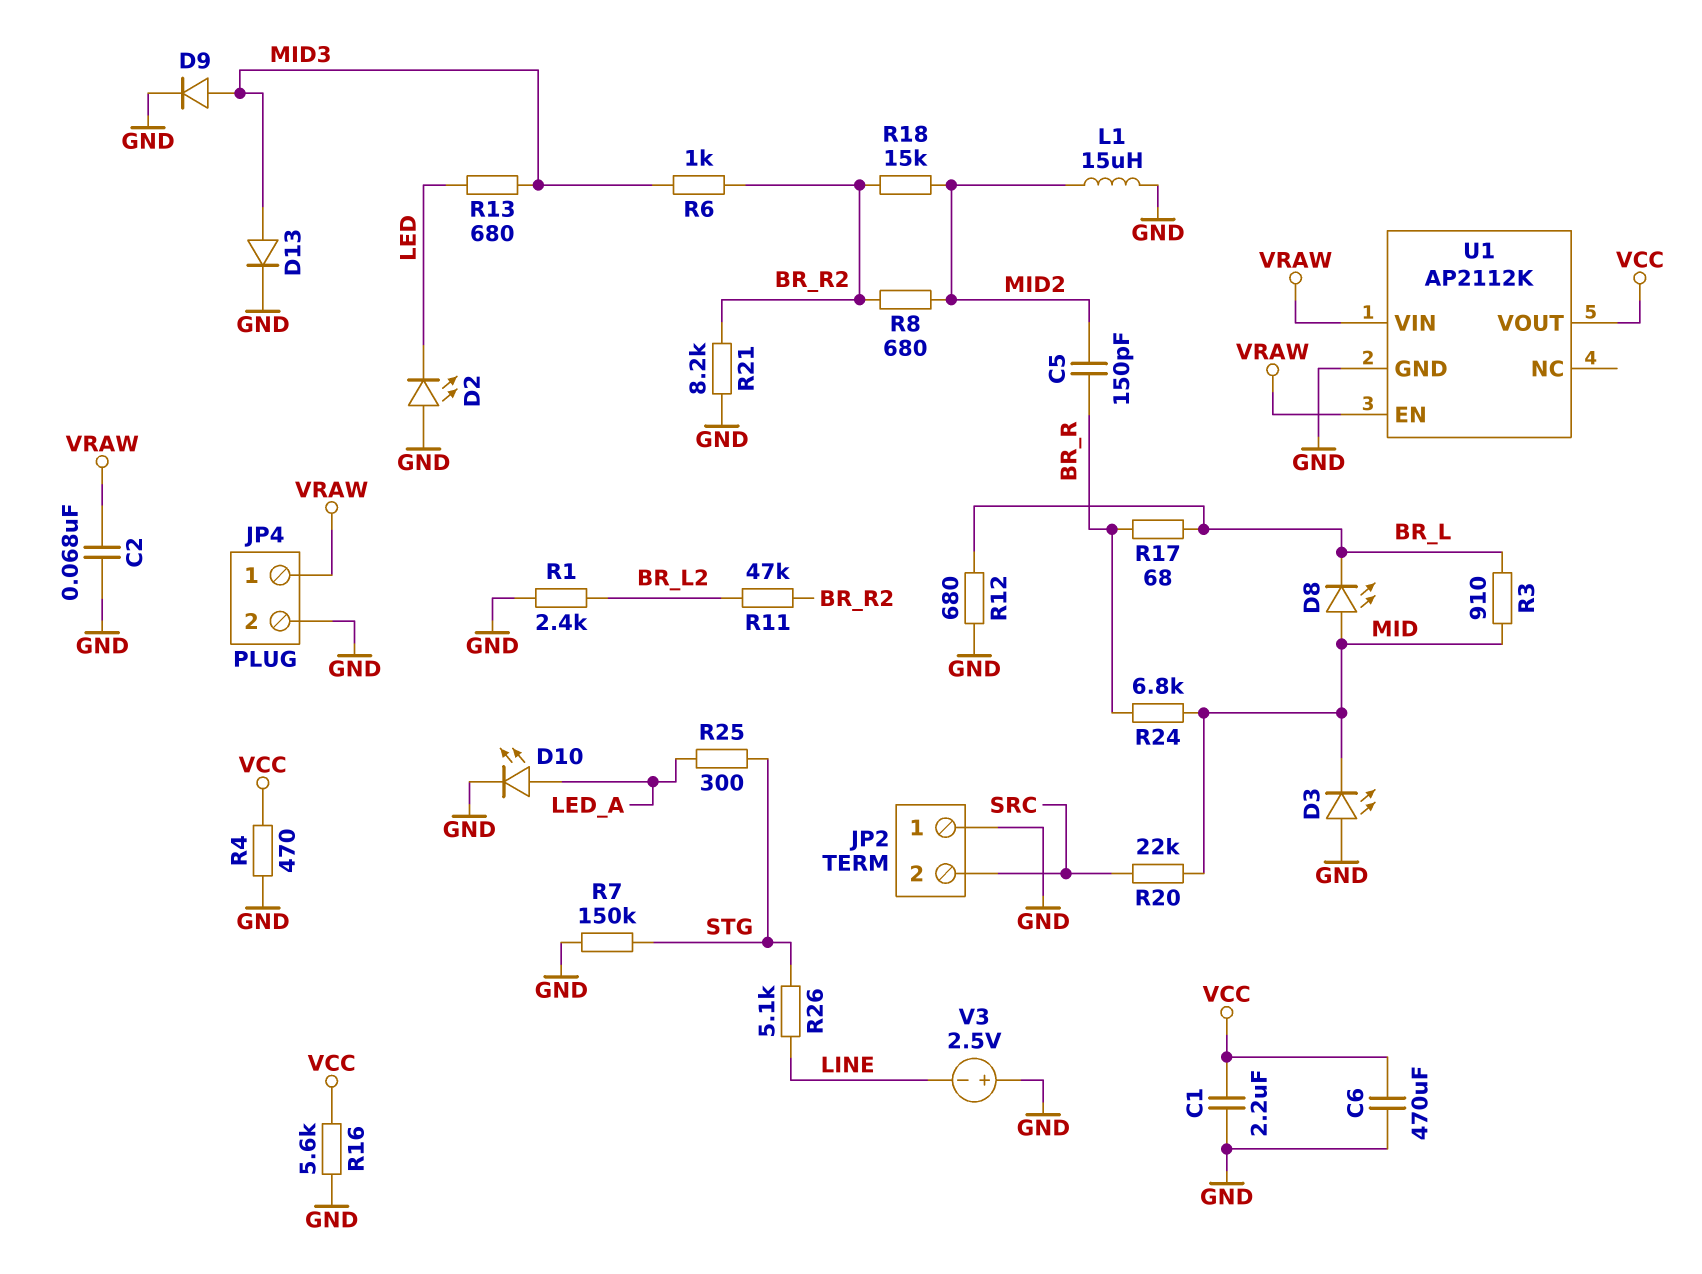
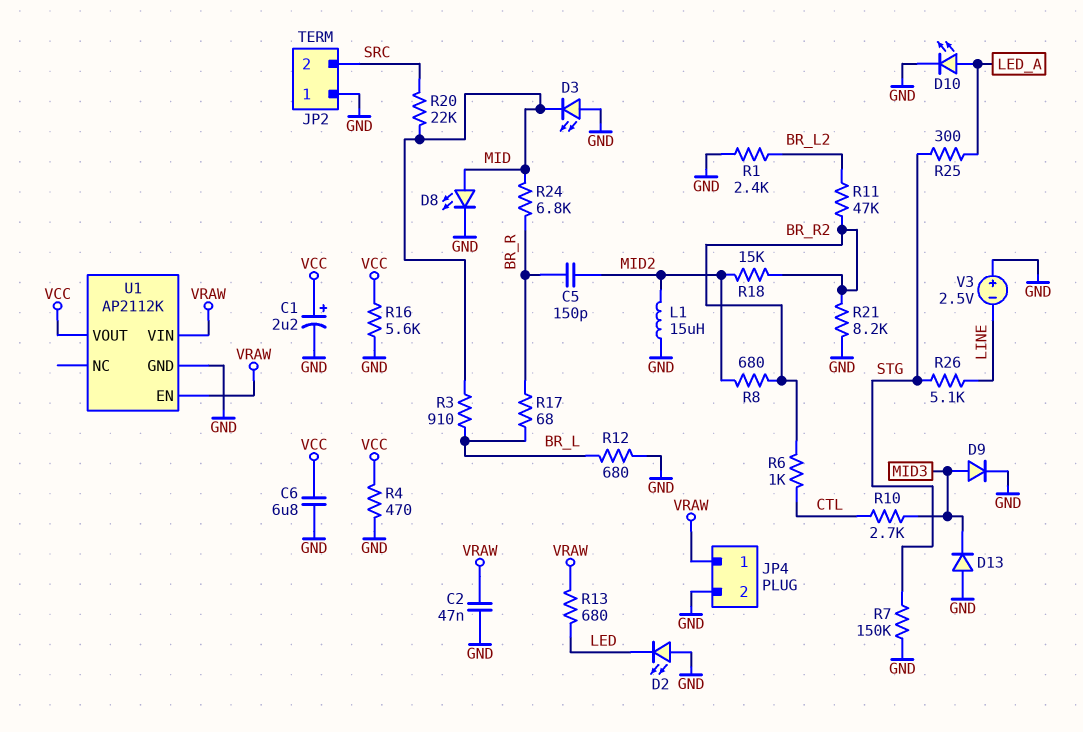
C1: 2.2uF (GND, VCC) -> 2.2uF (plus VCC, minus GND)
C2: 68nF (GND, VRAW) -> 47nF (GND, VRAW)
C6: 470uF (GND, VCC) -> 6.8uF (GND, VCC)
D8: LED (A MID, K BR_L) -> LED (A MID, K GND)
D13: diode (A MID3, K GND) -> diode (A GND, K MID3)
R6: 1k (BR_R2, MID3) -> 1k (BR_R2, CTL)
R10: none -> 2.7k (CTL, MID3)
R13: 680 (LED, MID3) -> 680 (LED, VRAW)

